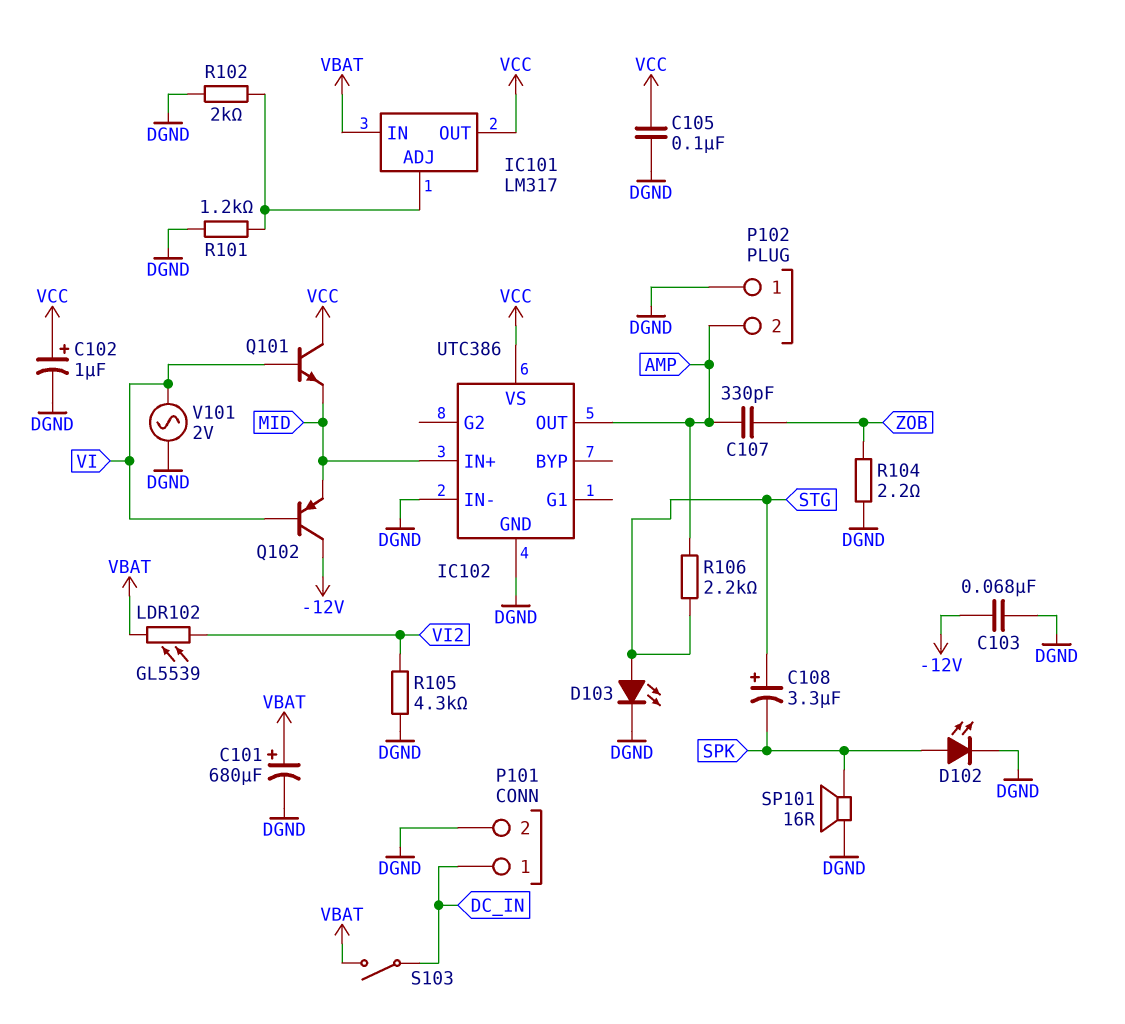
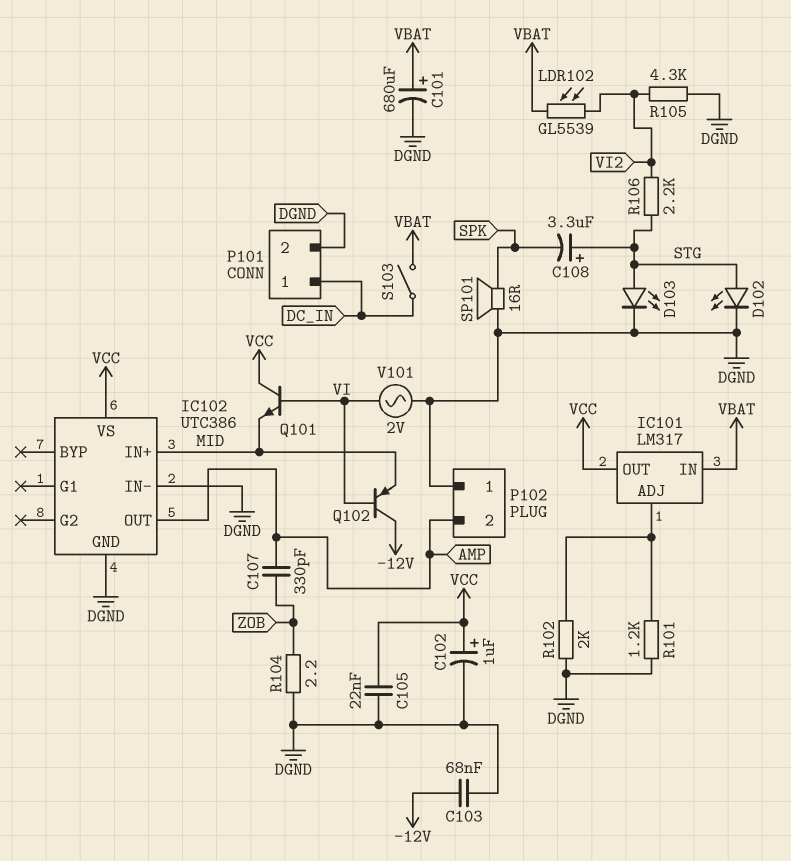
C105: 100nF (DGND, VCC) -> 22nF (DGND, VCC)
D102: LED (A SPK, K DGND) -> LED (A STG, K DGND)
R106: 2.2k (AMP, STG) -> 2.2k (STG, VI2)

